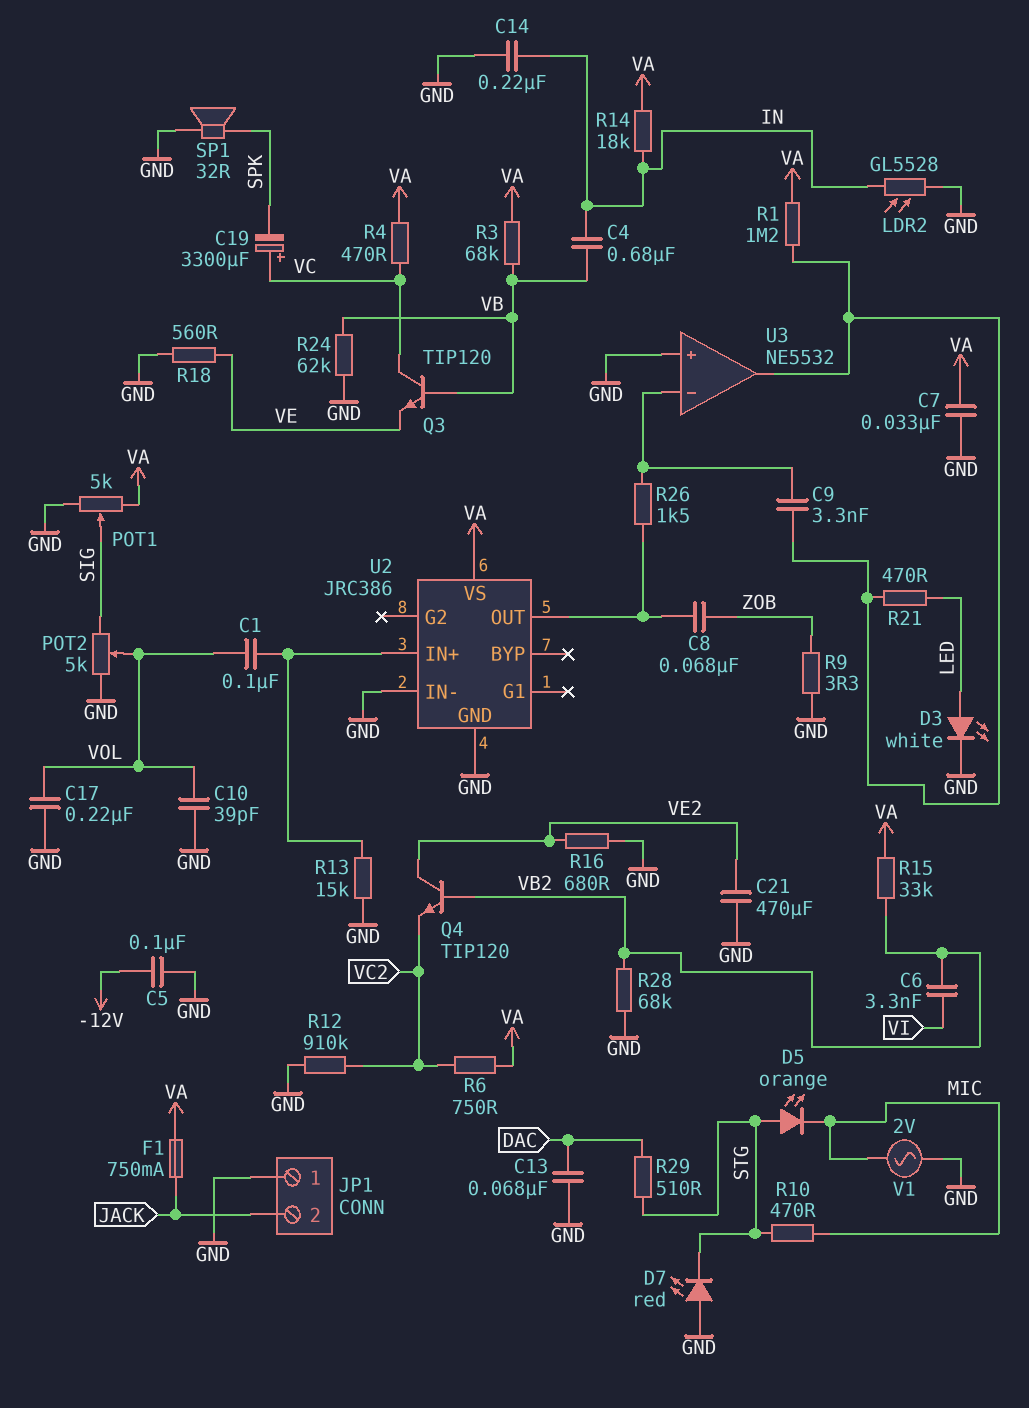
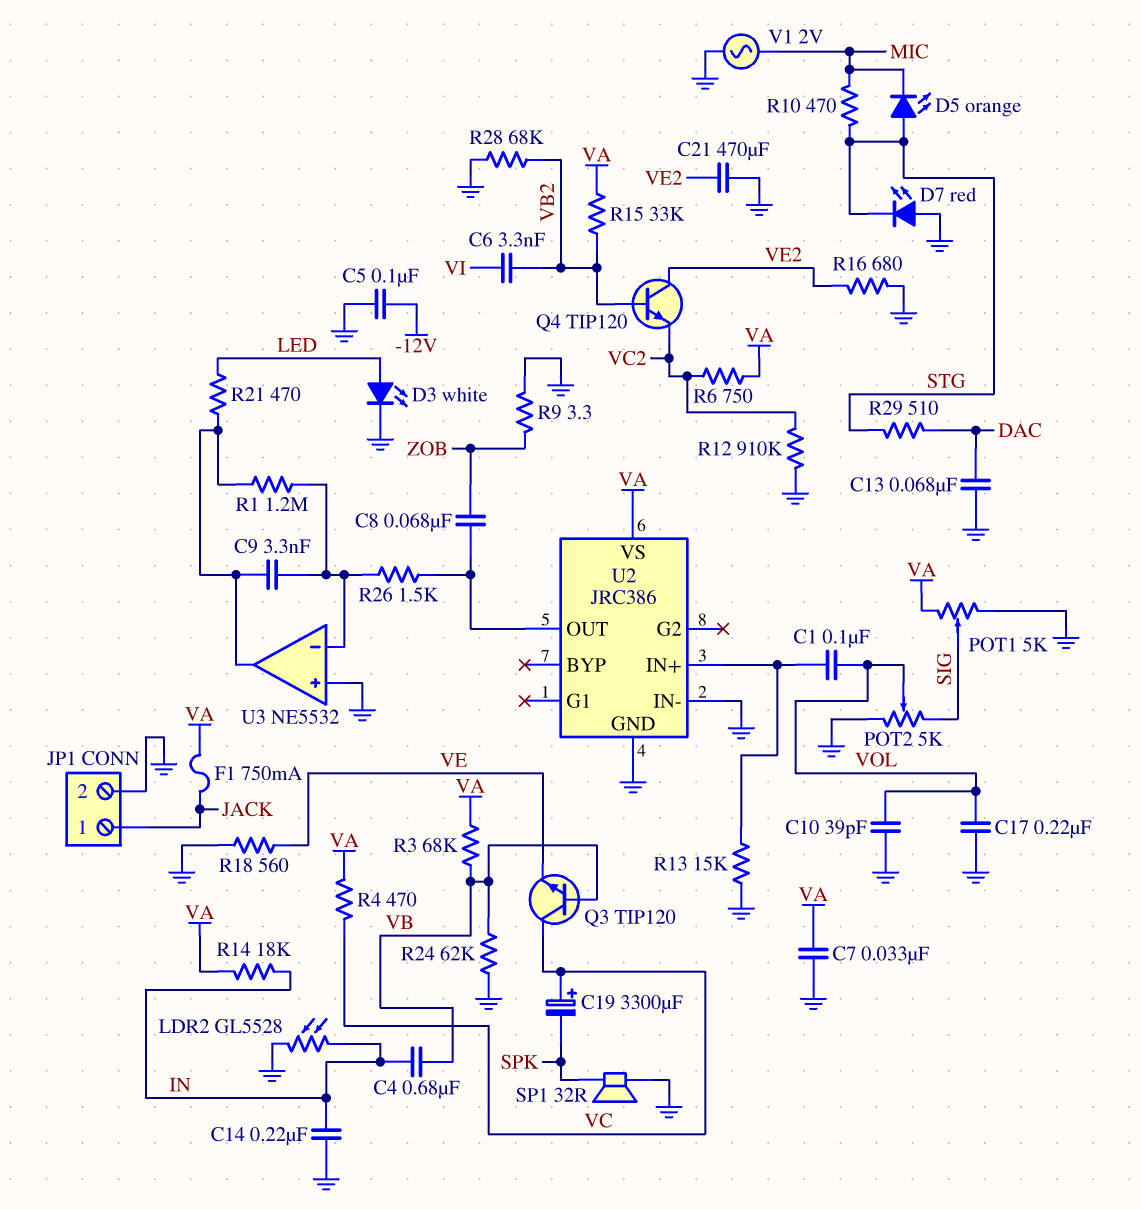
JP1 pin 1: GND -> JACK
JP1 pin 2: JACK -> GND
R1: 1.2M (U3/out, VA) -> 1.2M (U3/in-, U3/out)

